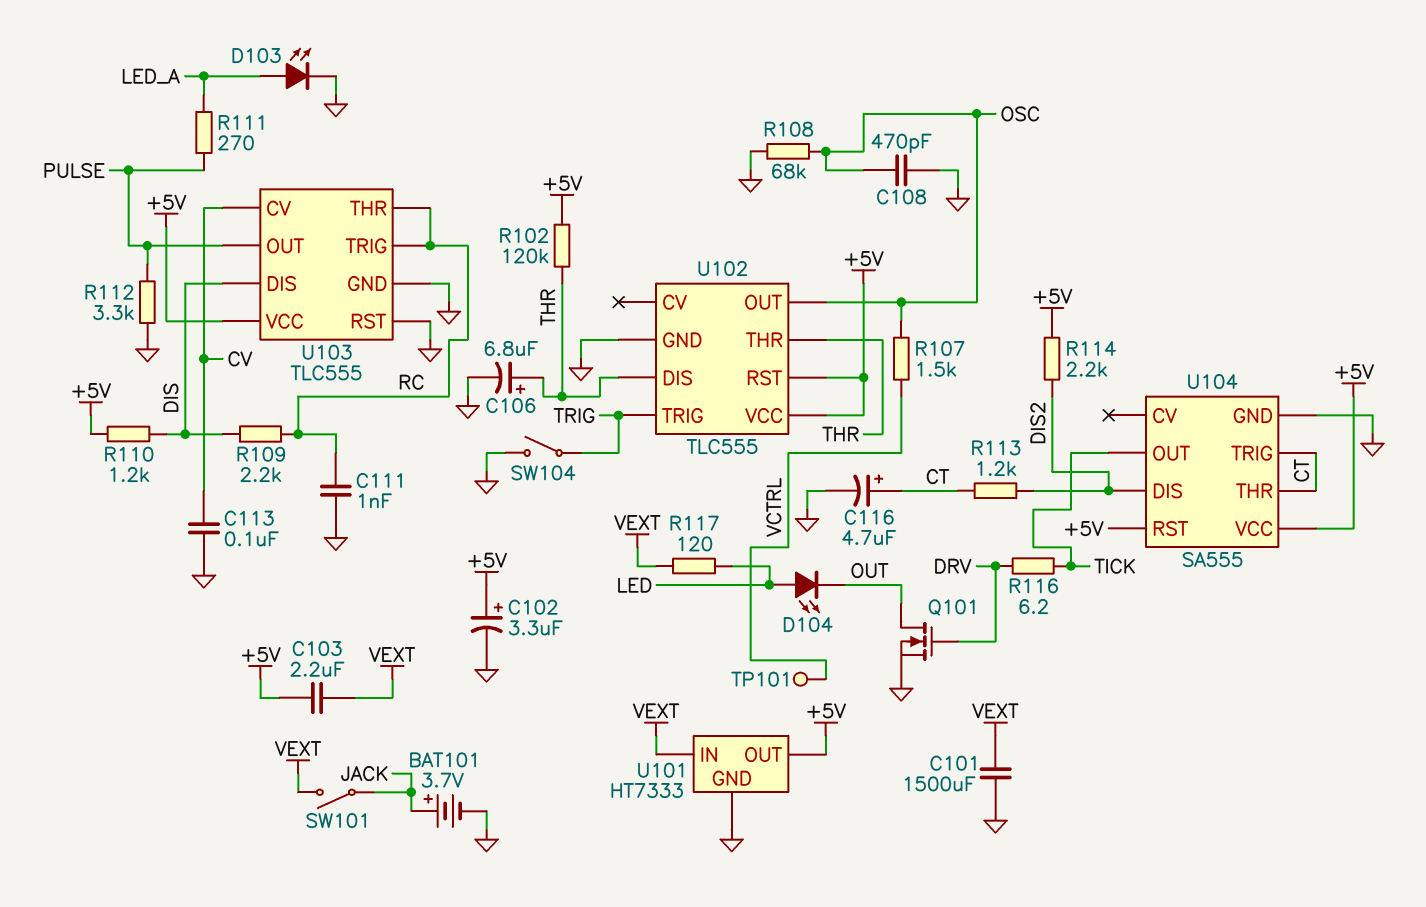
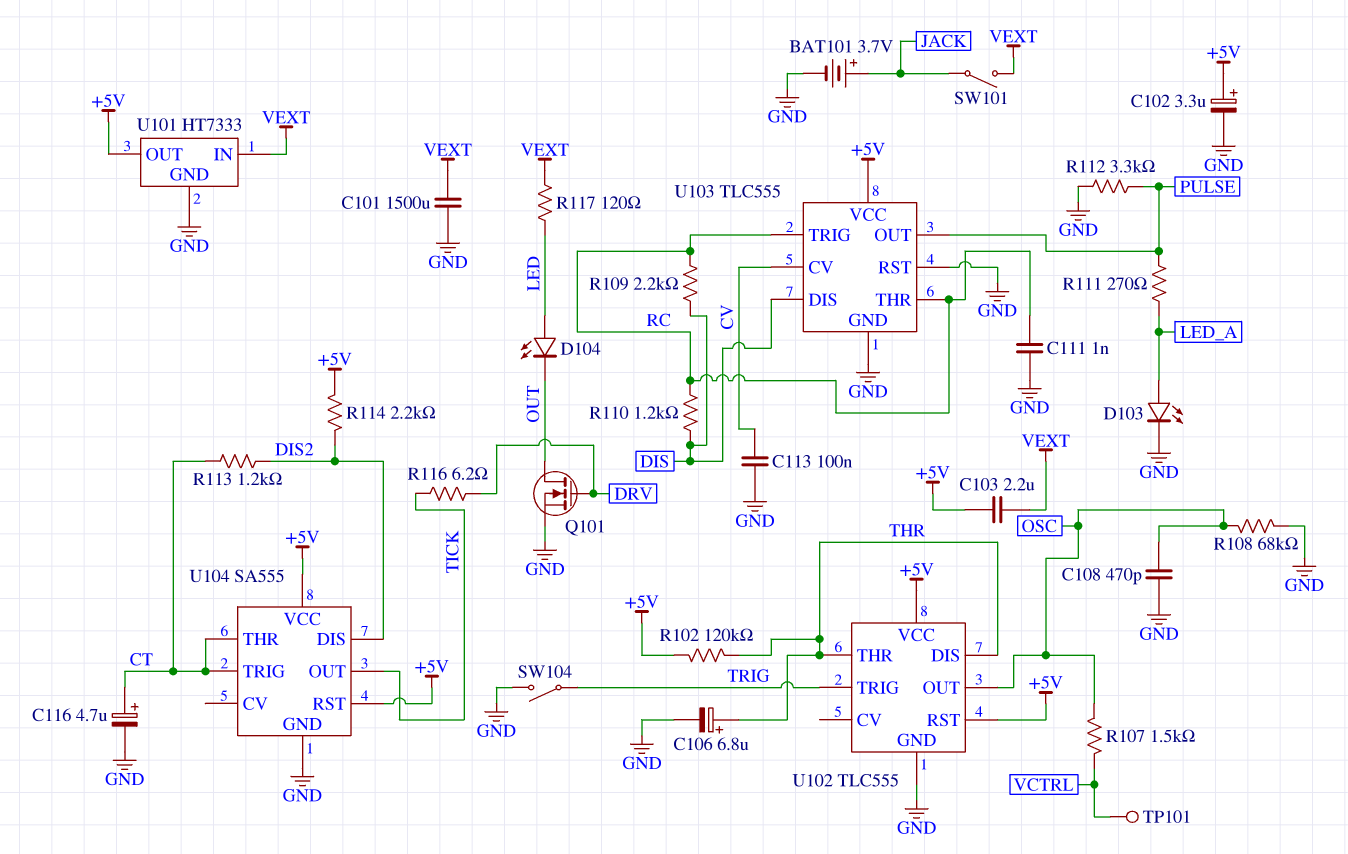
R110: 1.2k (+5V, DIS) -> 1.2k (DIS, RC)

